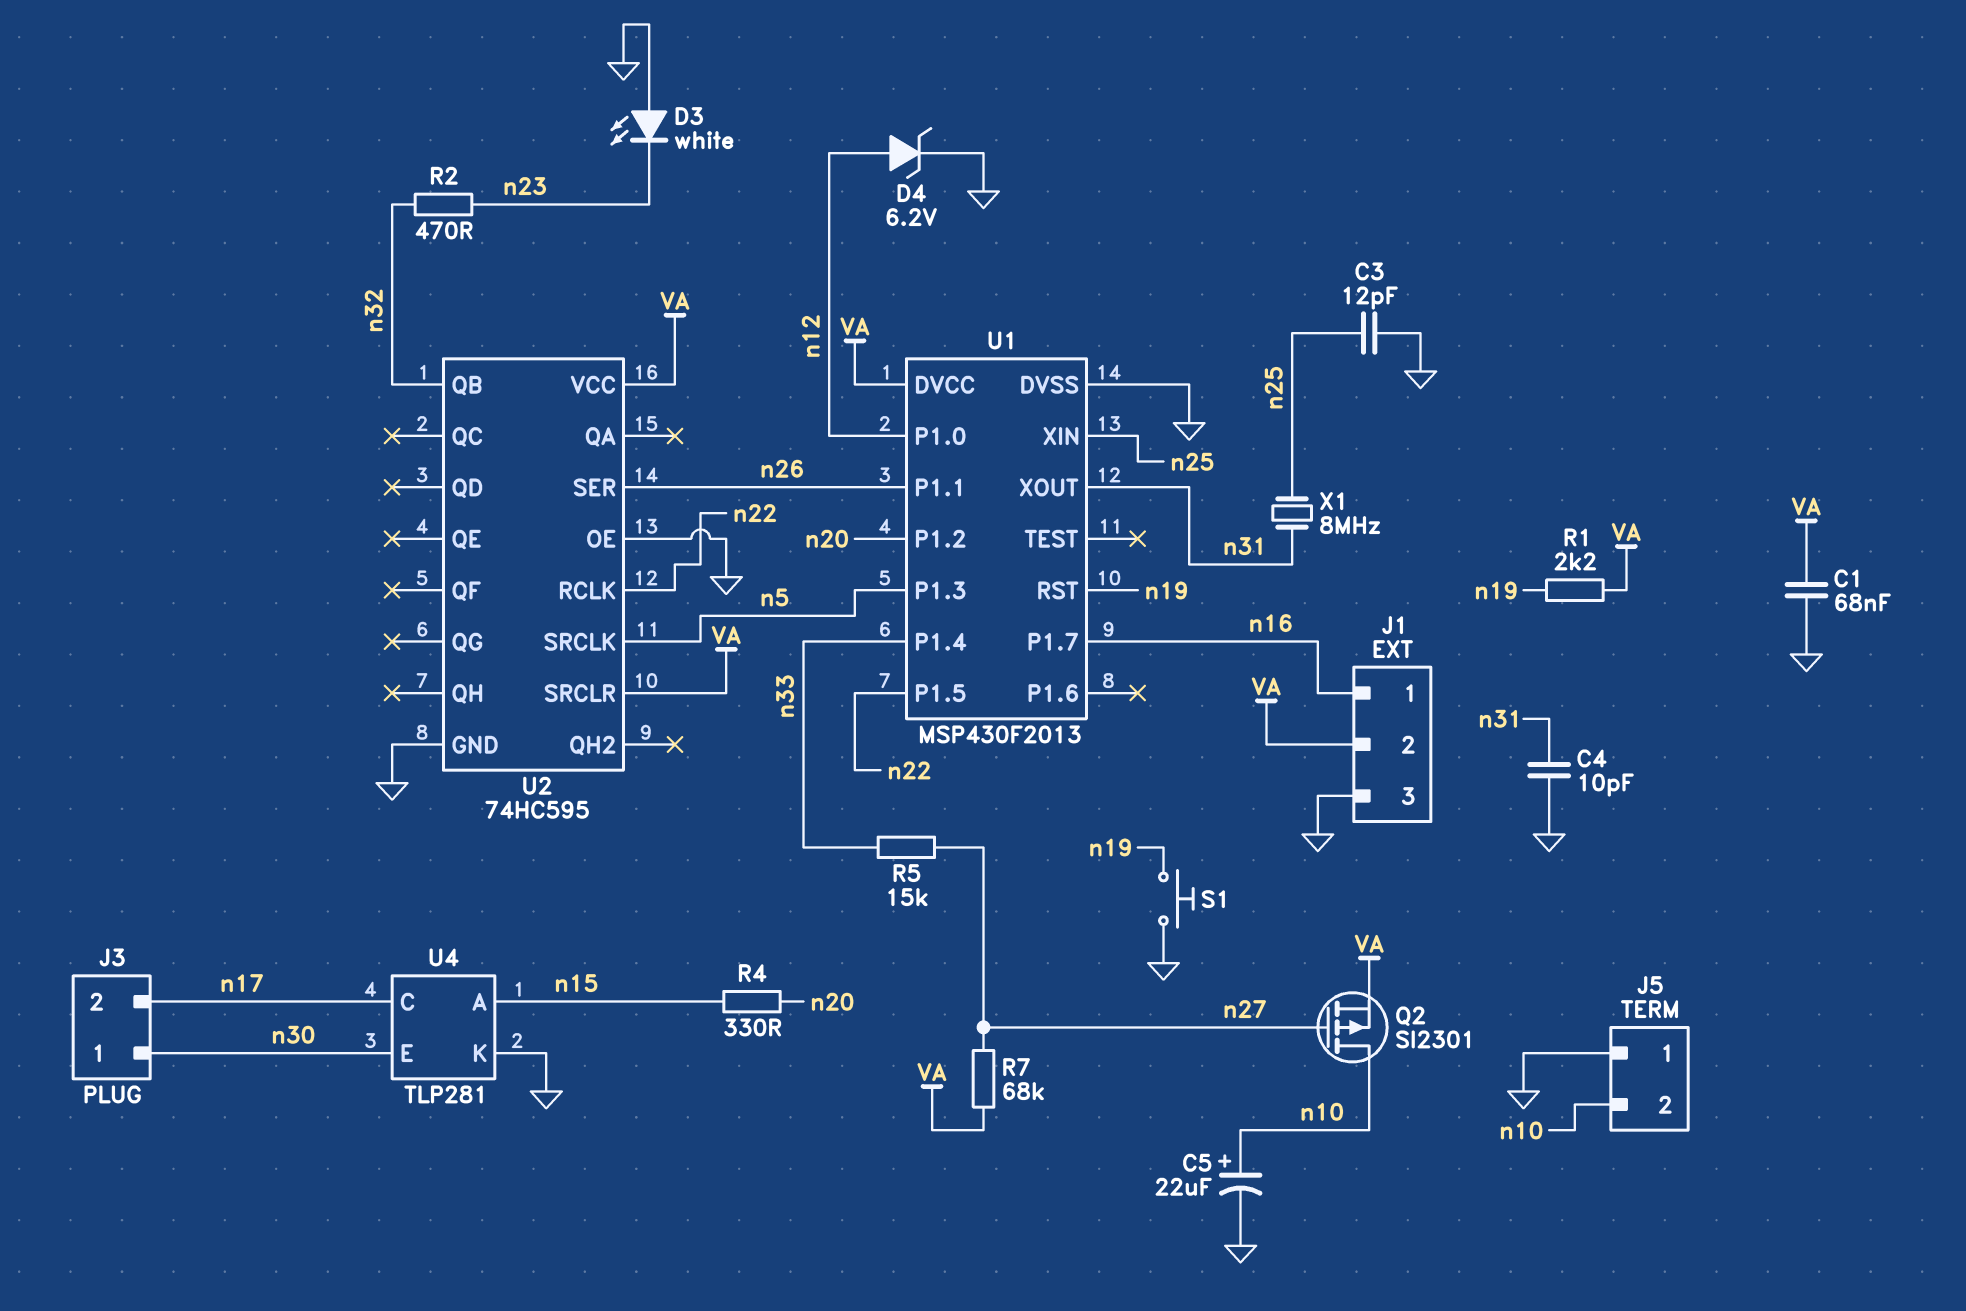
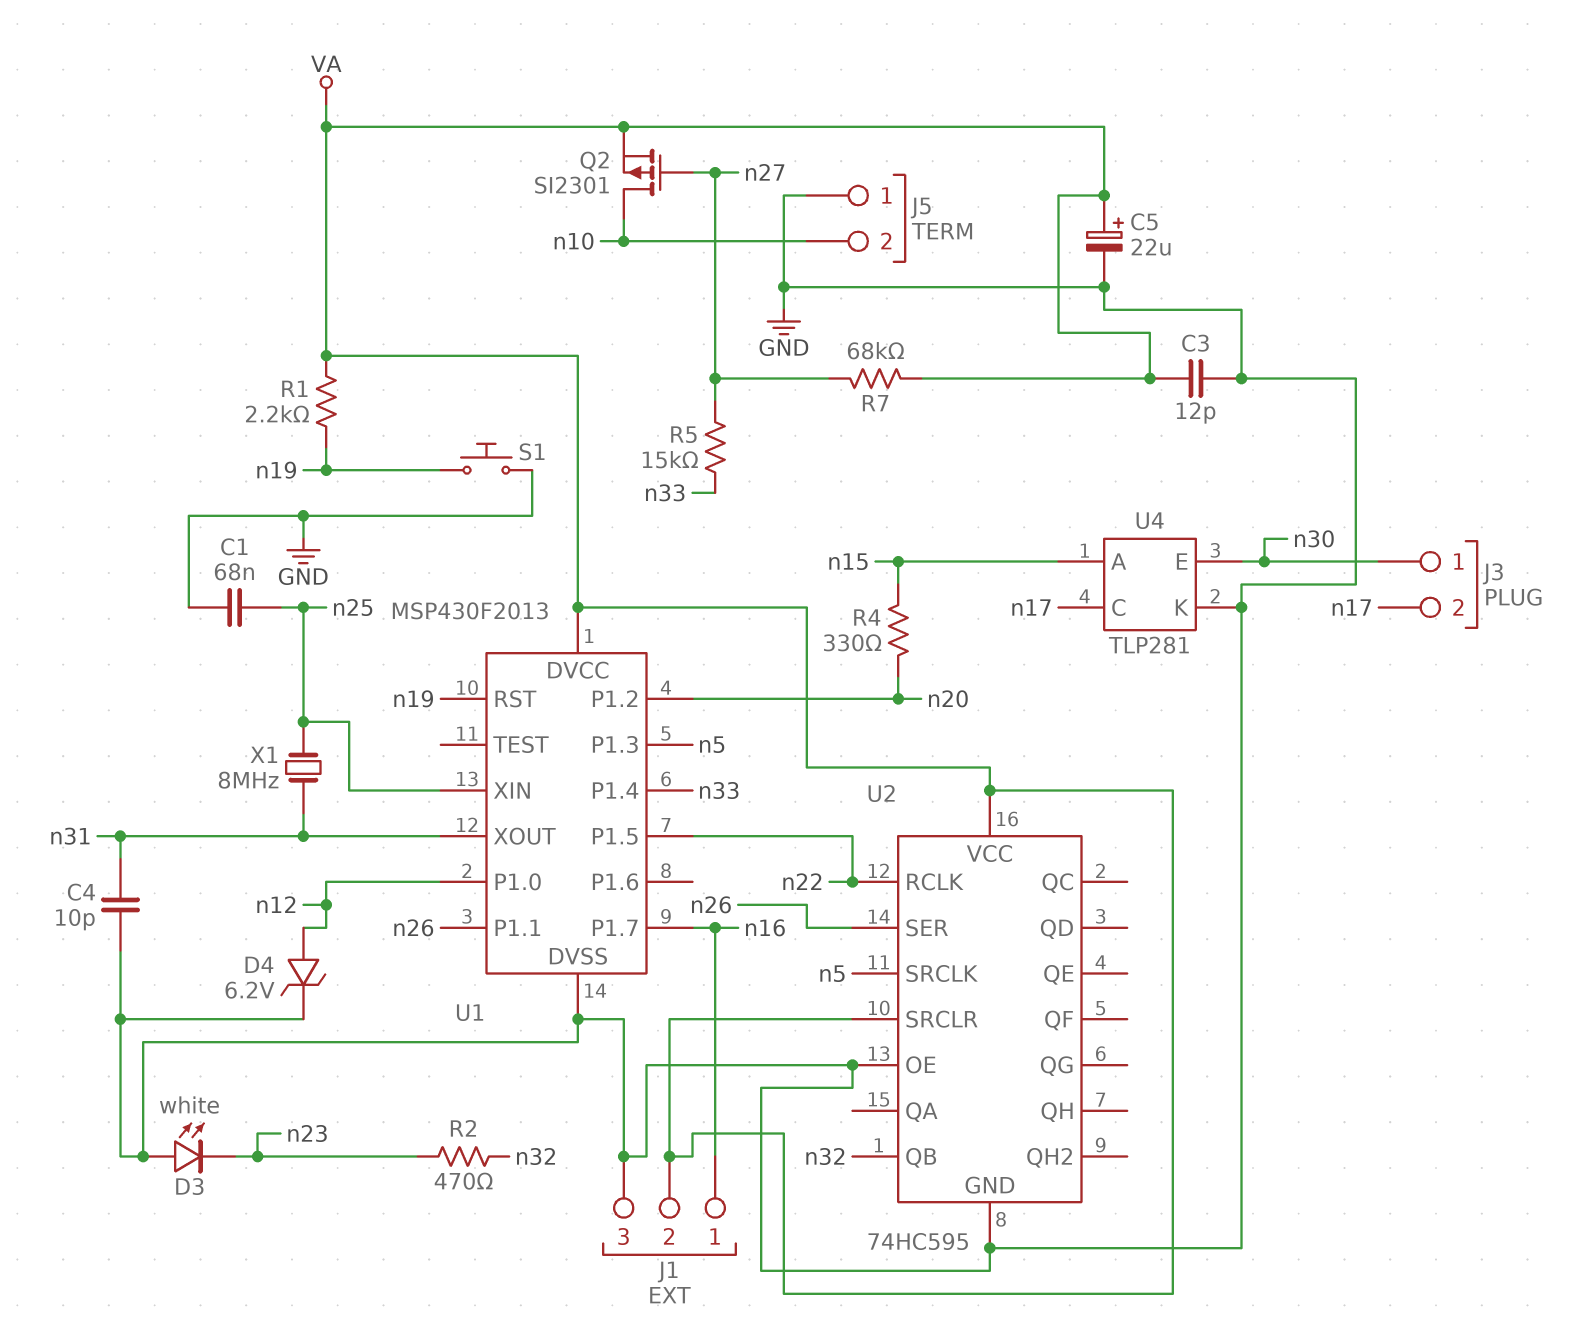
C1: 68nF (GND, VA) -> 68nF (GND, n25)
C3: 12pF (GND, n25) -> 12pF (GND, VA)
C5: 22uF (plus n10, minus GND) -> 22uF (plus VA, minus GND)

